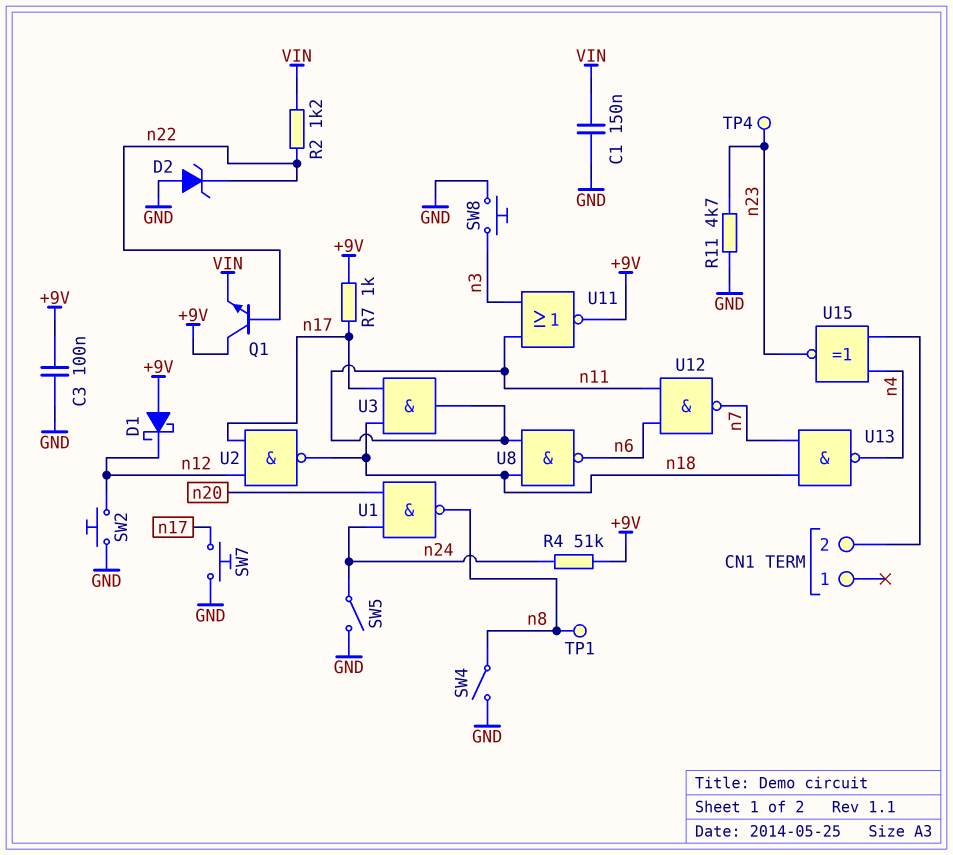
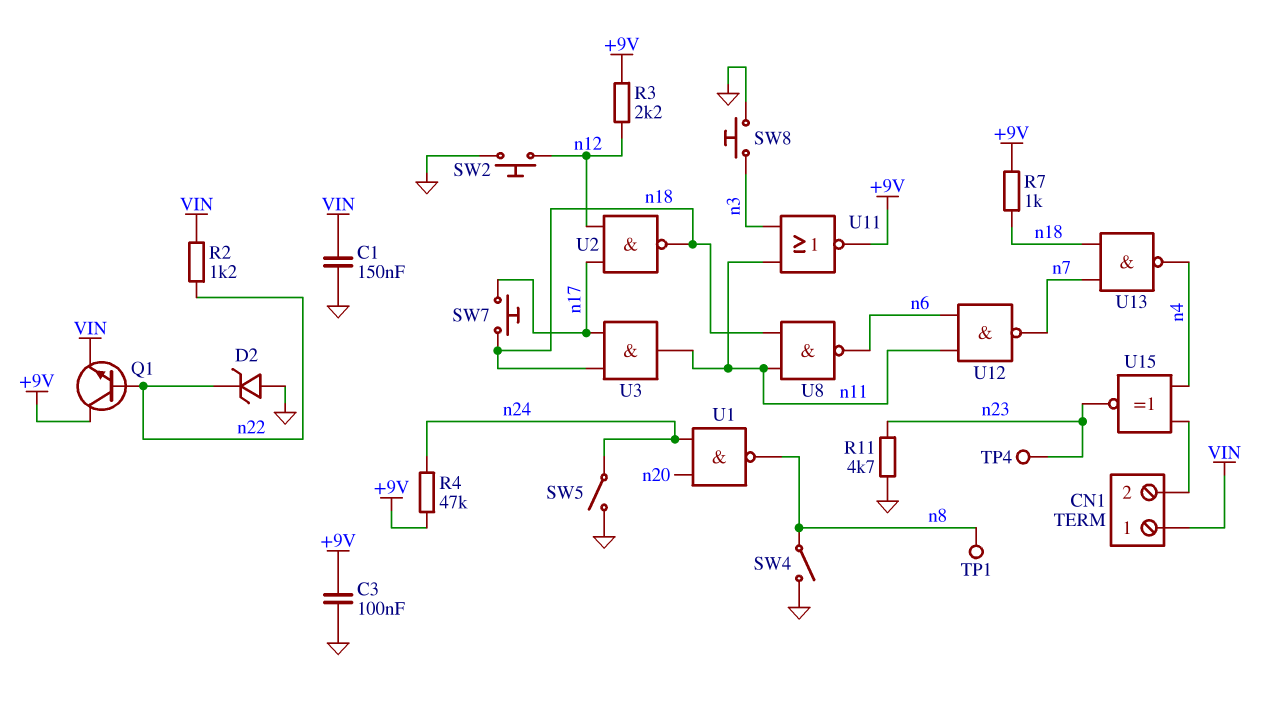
CN1 pin 1: none -> VIN
D1: schottky (A +9V, K n12) -> none
R3: none -> 2.2k (+9V, n12)
R4: 51k (+9V, n24) -> 47k (+9V, n24)
R7: 1k (+9V, n17) -> 1k (+9V, n18)
SW7: button (GND, n17) -> button (n17, n18)

